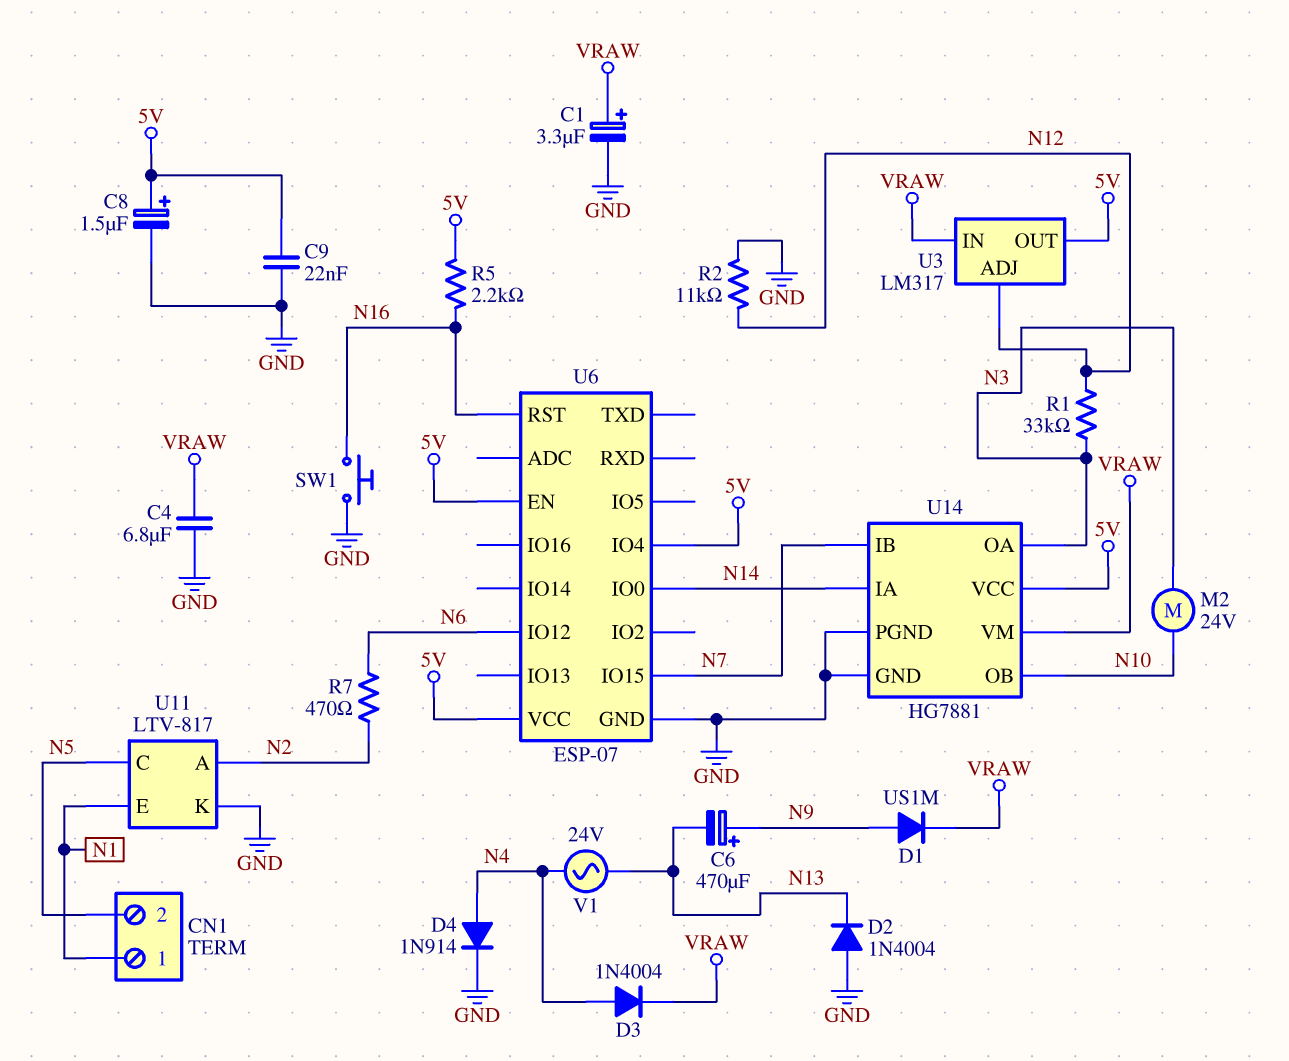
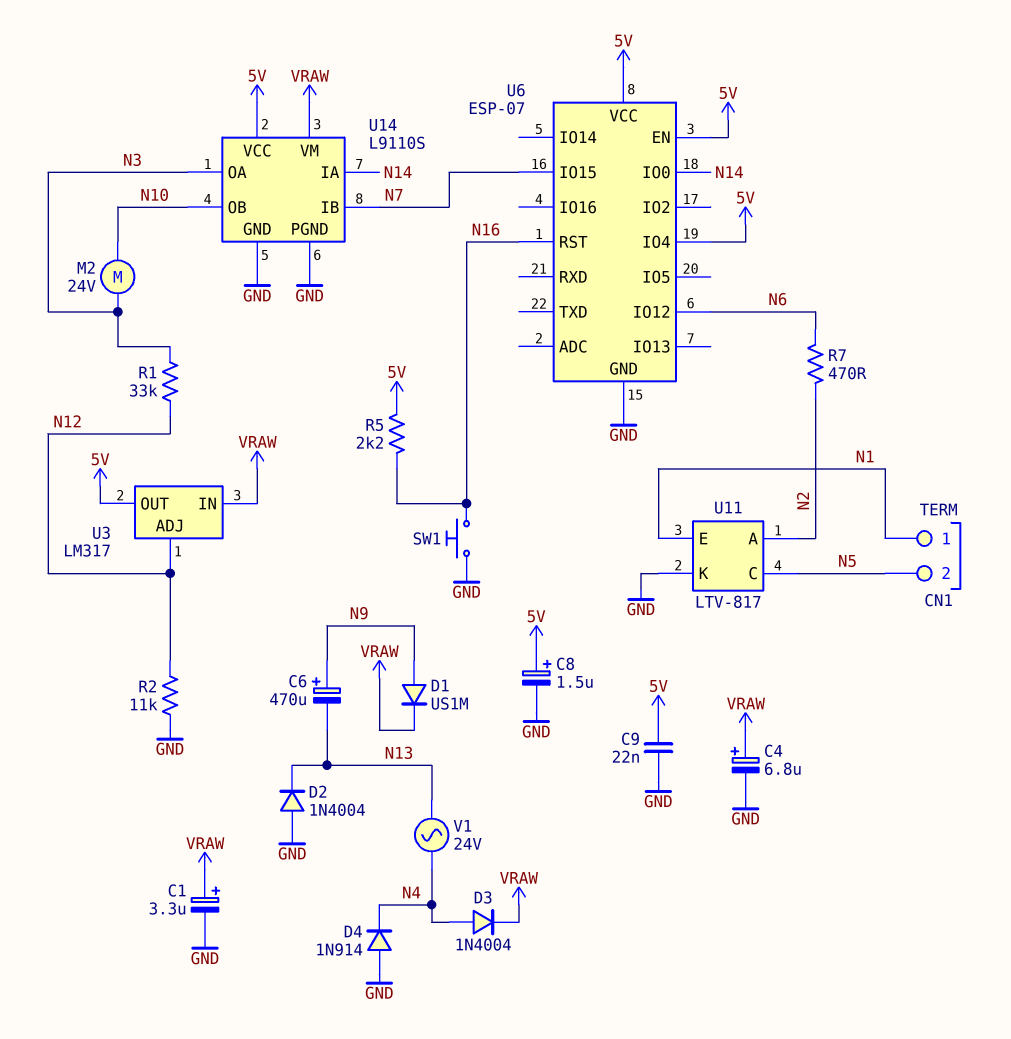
C4: 6.8uF (GND, VRAW) -> 6.8uF (plus VRAW, minus GND)
D4: diode 1N914 (A N4, K GND) -> diode 1N914 (A GND, K N4)
U14: HG7881 -> L9110S

